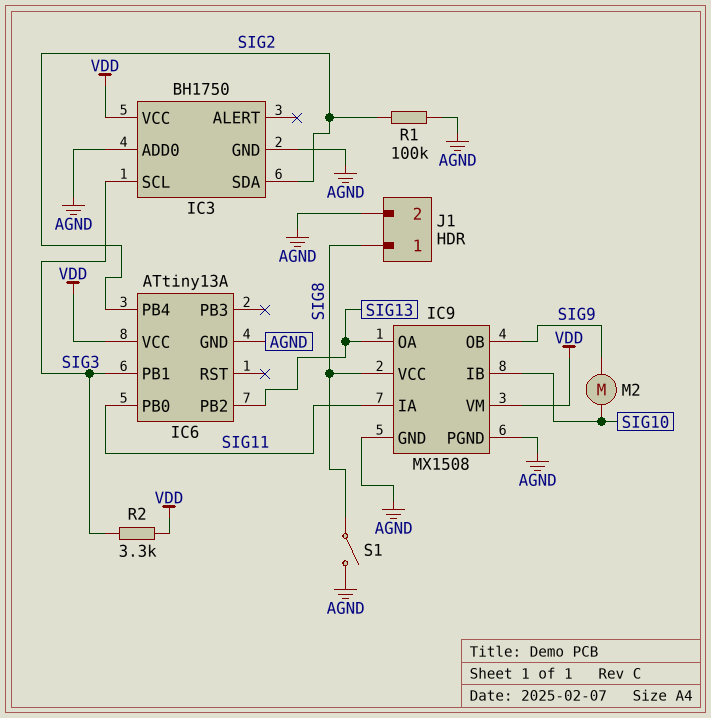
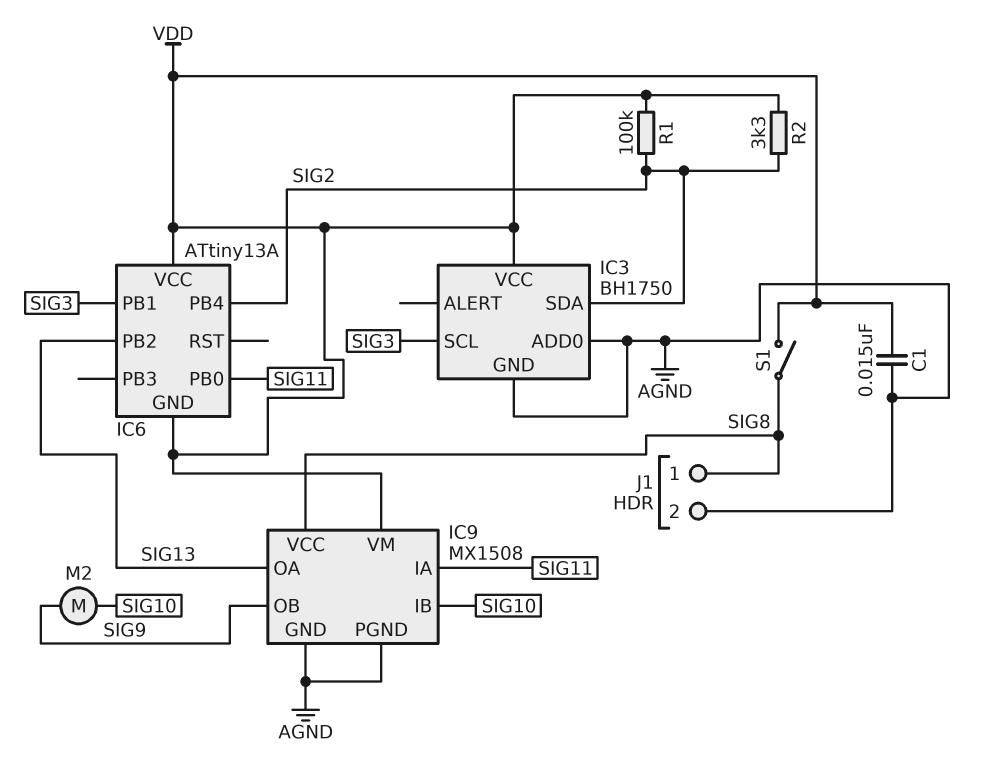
C1: none -> 15nF (AGND, VDD)
IC6 pin GND: AGND -> VDD
R1: 100k (AGND, SIG2) -> 100k (SIG2, VDD)
R2: 3.3k (SIG3, VDD) -> 3.3k (SIG2, VDD)
S1: switch (AGND, SIG8) -> switch (SIG8, VDD)

